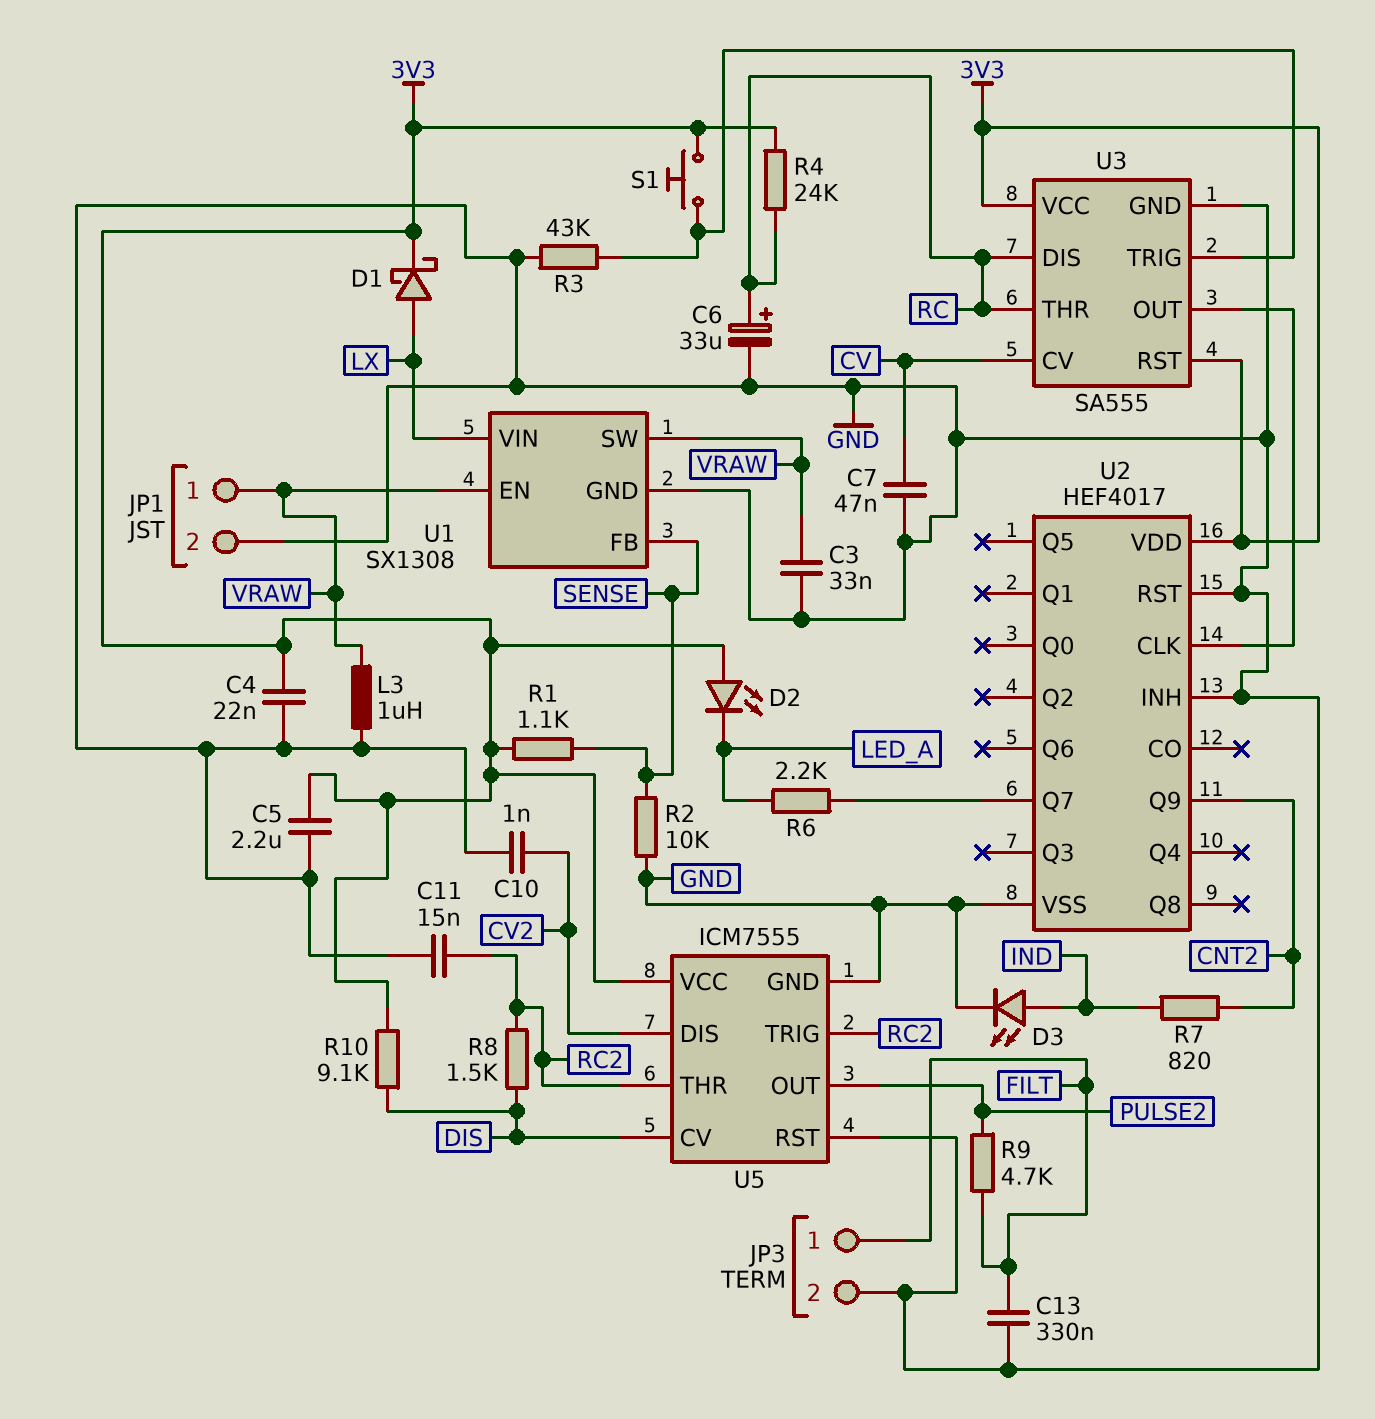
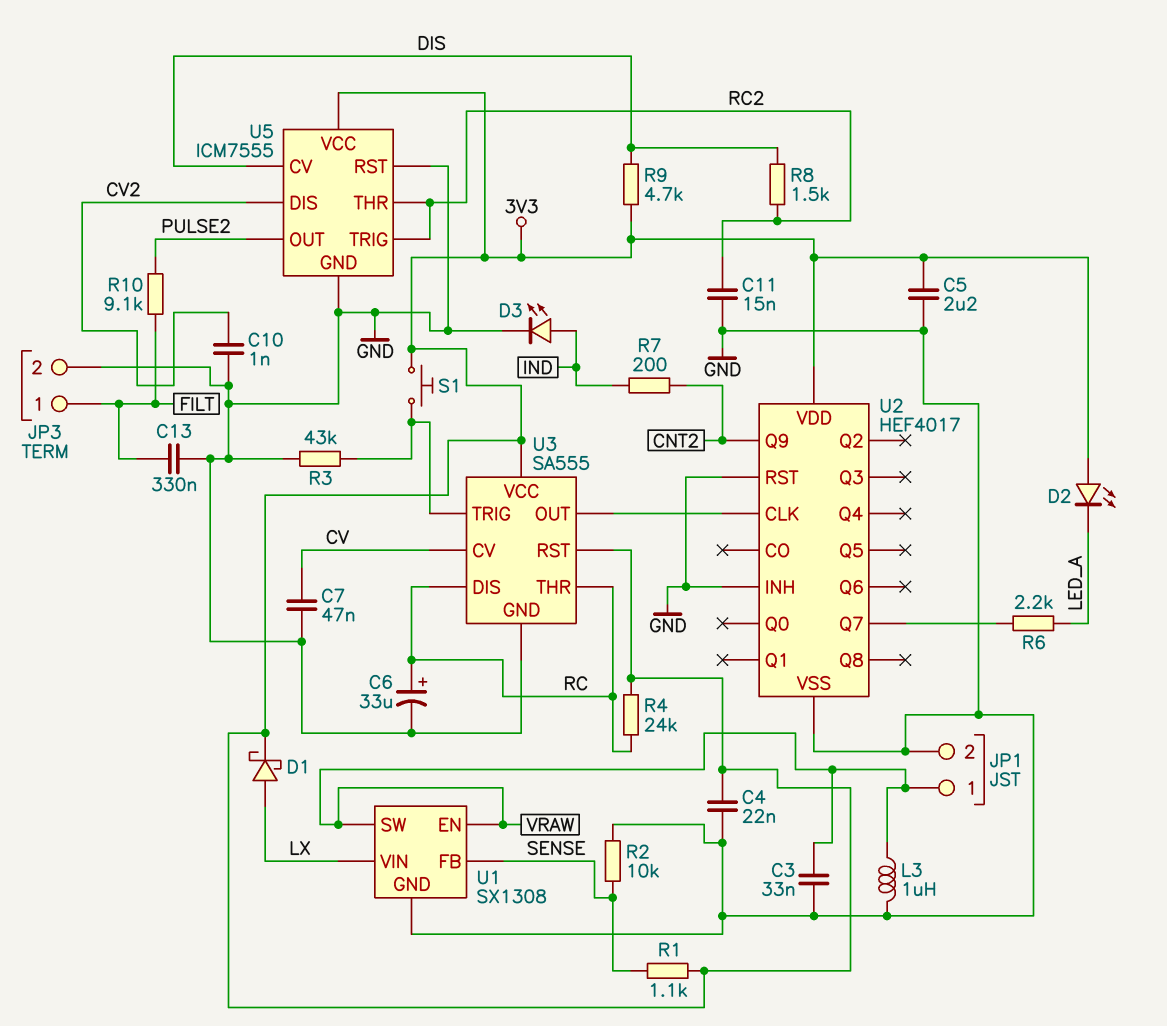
R7: 820 (CNT2, IND) -> 200 (CNT2, IND)
R9: 4.7k (FILT, PULSE2) -> 4.7k (3V3, DIS)
R10: 9.1k (3V3, DIS) -> 9.1k (FILT, PULSE2)

